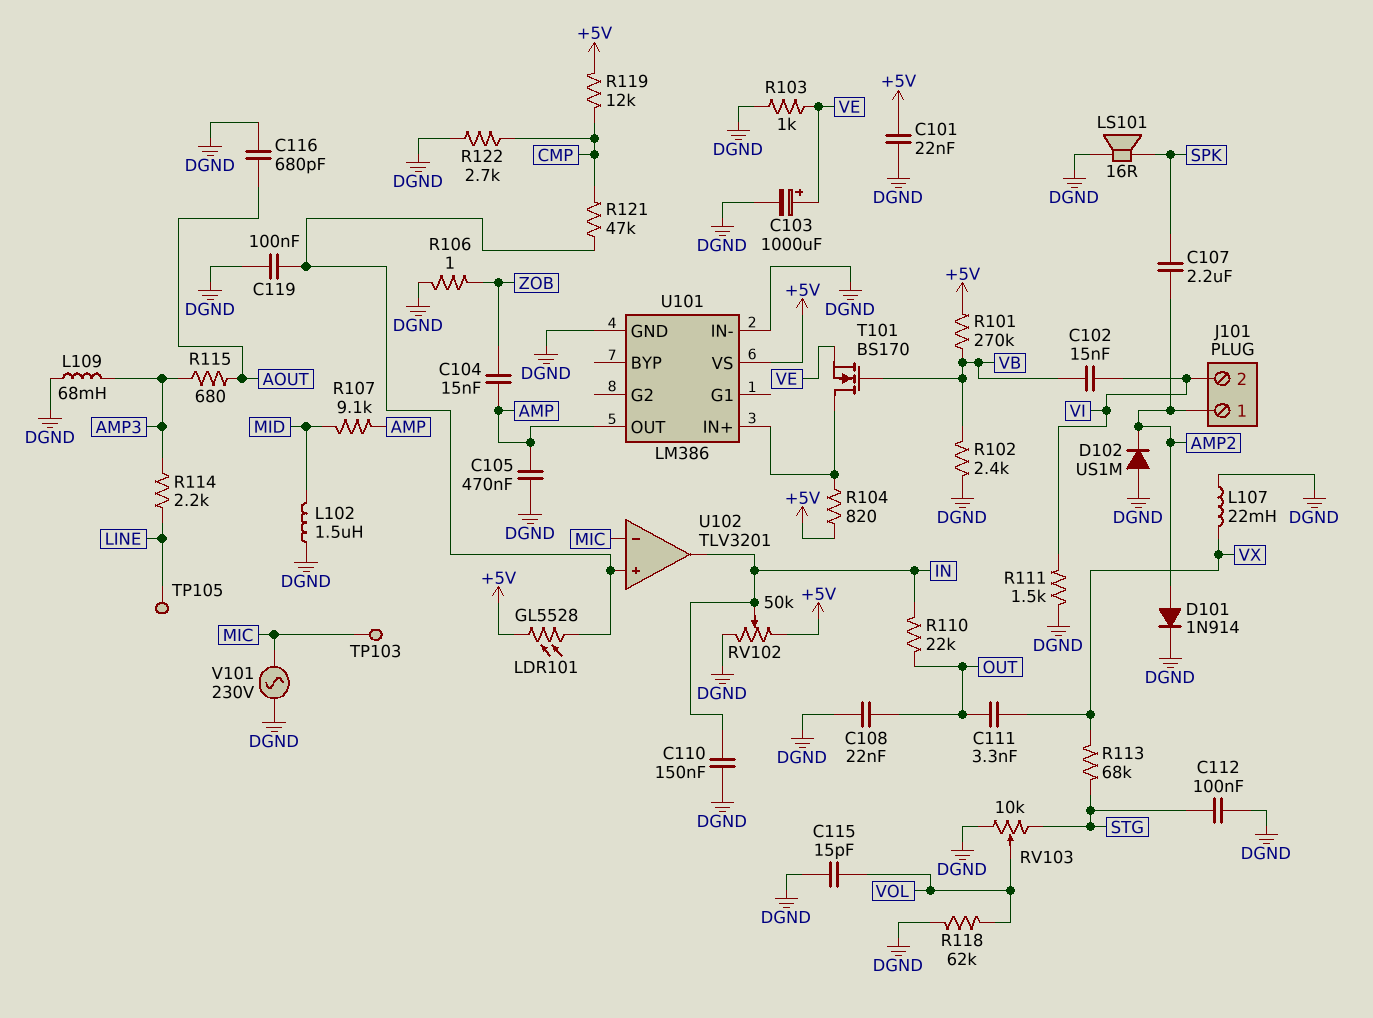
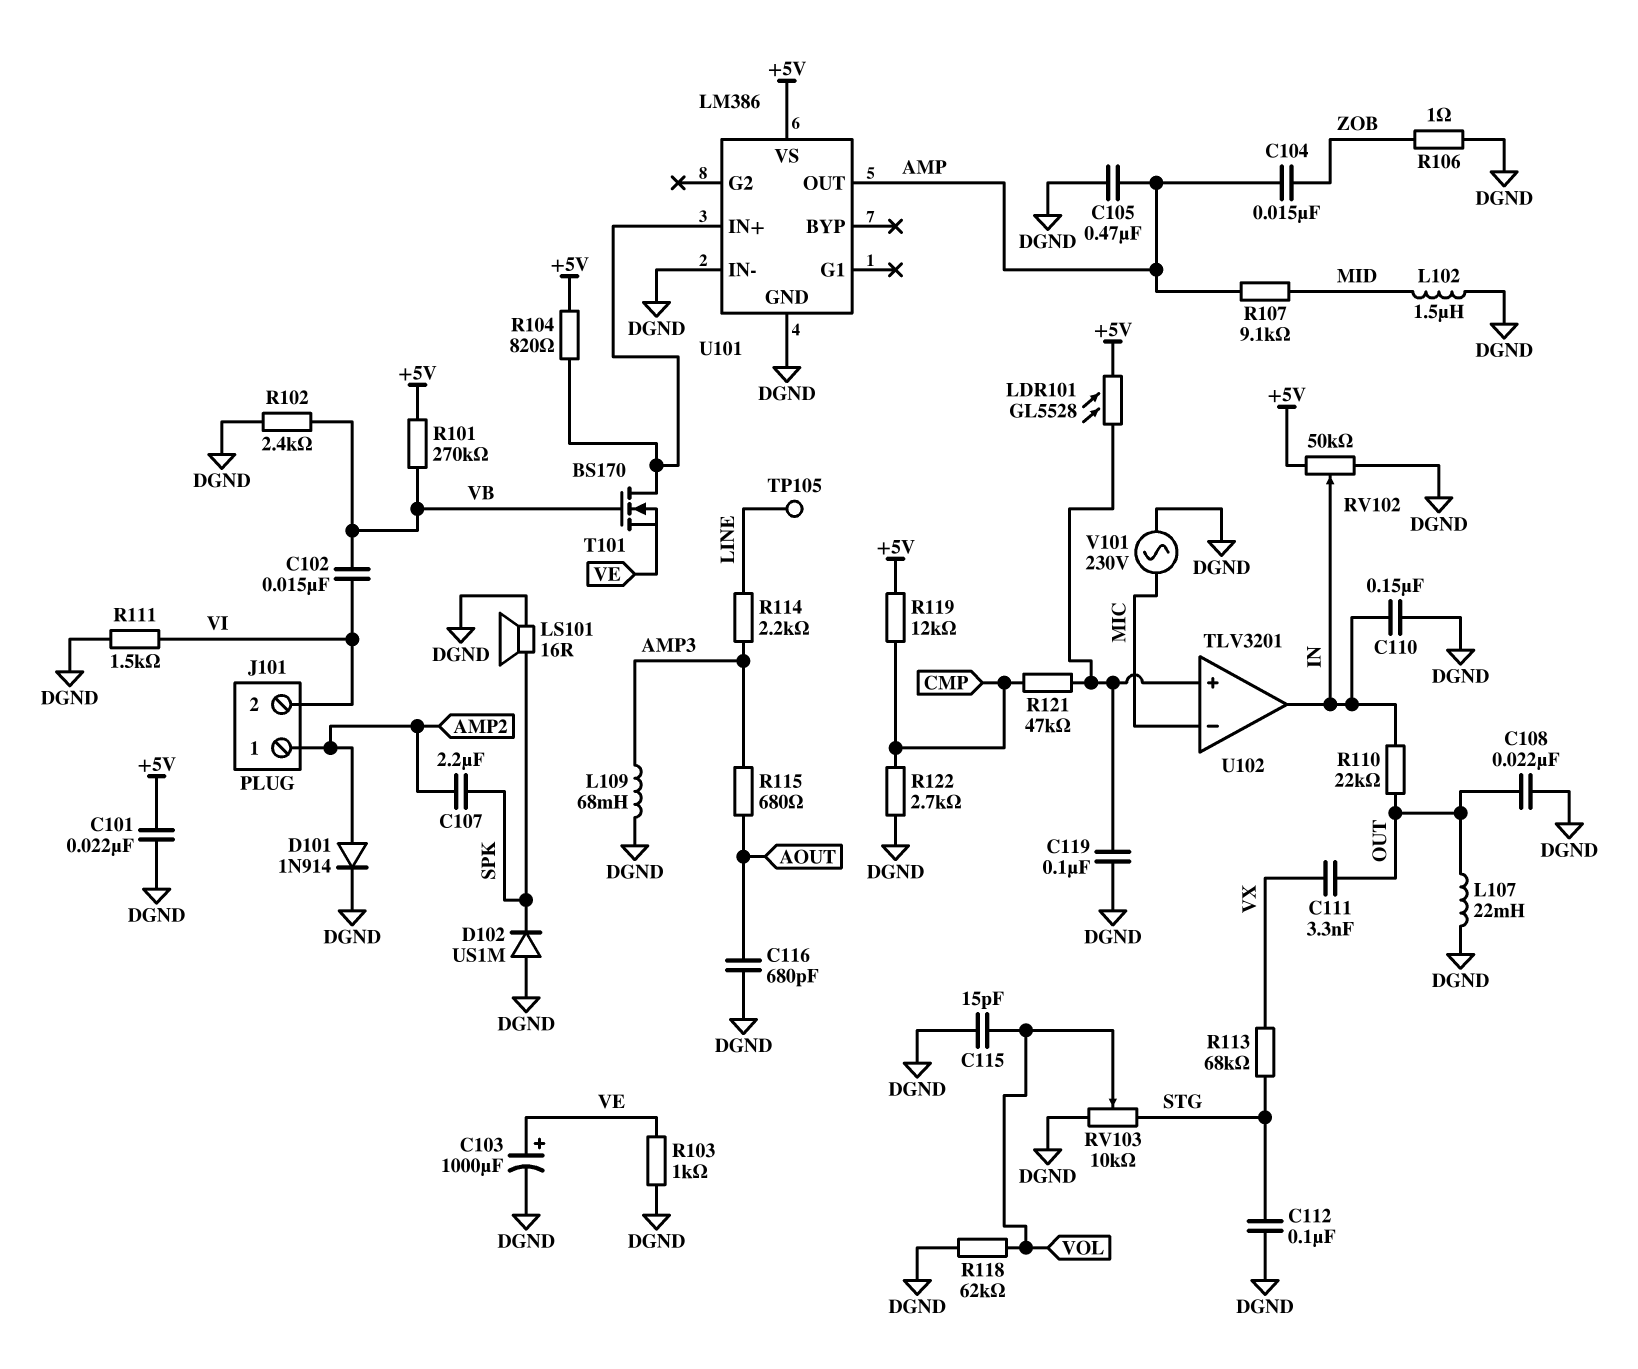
D102: diode US1M (A DGND, K AMP2) -> diode US1M (A DGND, K SPK)
L107: 22mH (DGND, VX) -> 22mH (DGND, OUT)
TP103: test point (MIC) -> none

